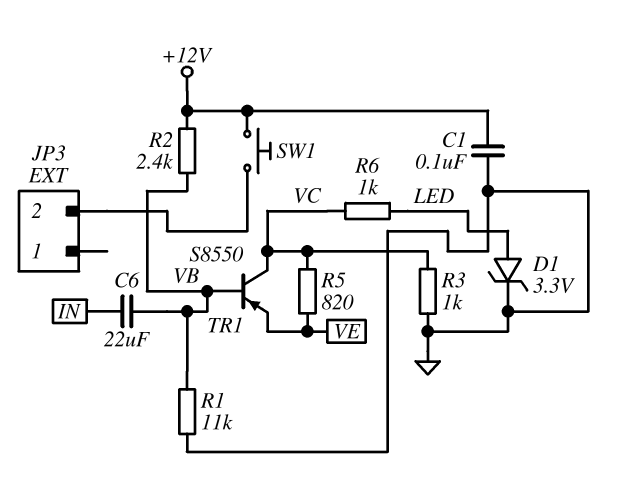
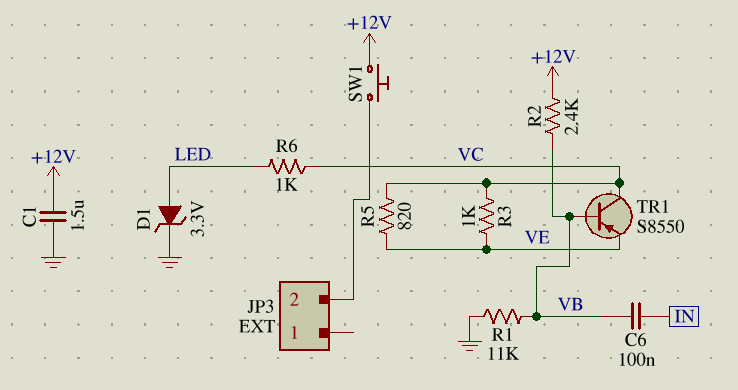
C1: 100nF (+12V, GND) -> 1.5uF (+12V, GND)
C6: 22uF (IN, VB) -> 100nF (IN, VB)
R3: 1k (GND, VC) -> 1k (VC, VE)

